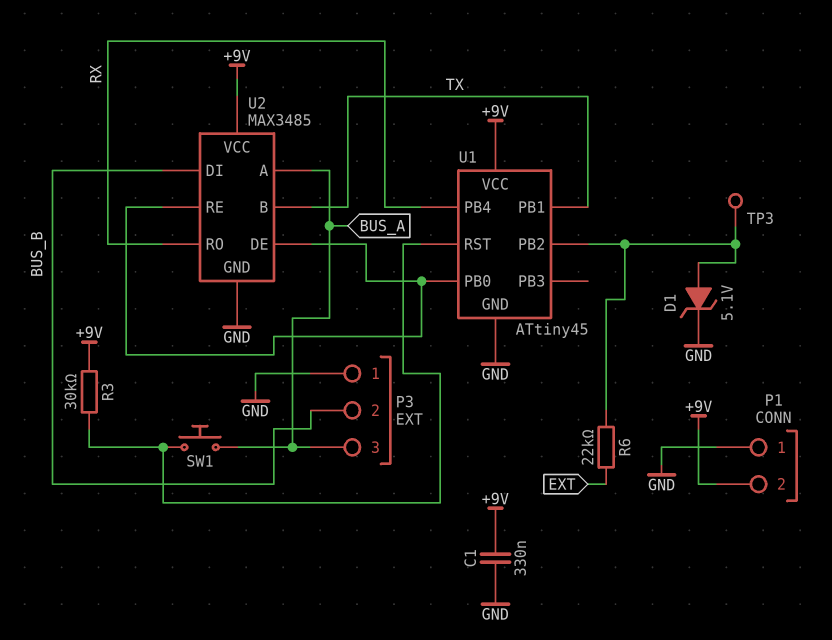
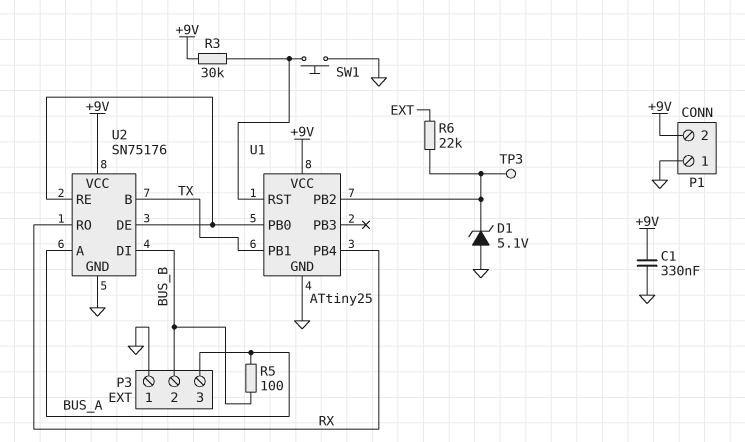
D1: zener 5.1V (A U1/PB2, K GND) -> zener 5.1V (A GND, K U1/PB2)
R5: none -> 100 (BUS_A, BUS_B)
SW1: button (BUS_A, U1/RST) -> button (GND, U1/RST)
U1: ATtiny45 -> ATtiny25
U2: MAX3485 -> SN75176

